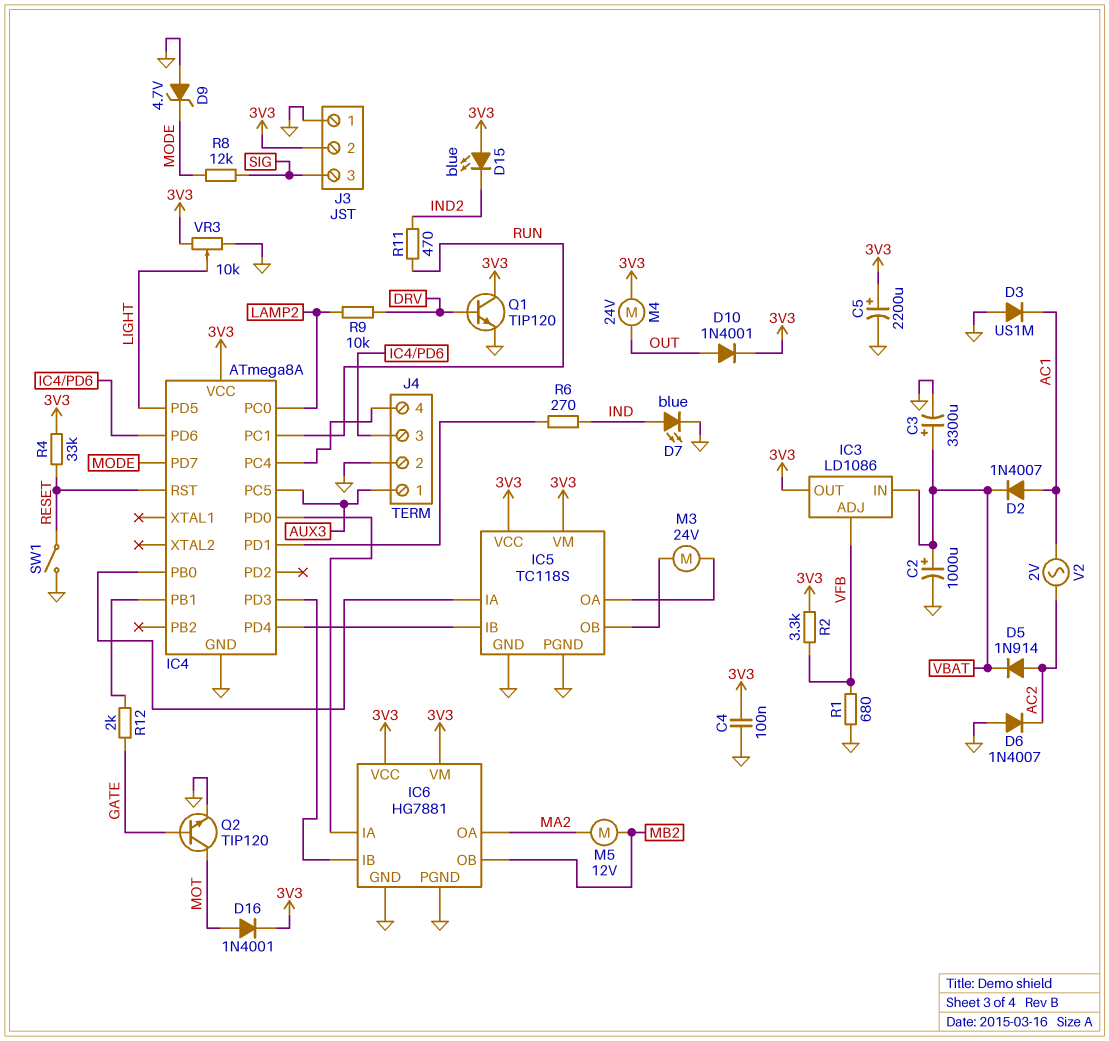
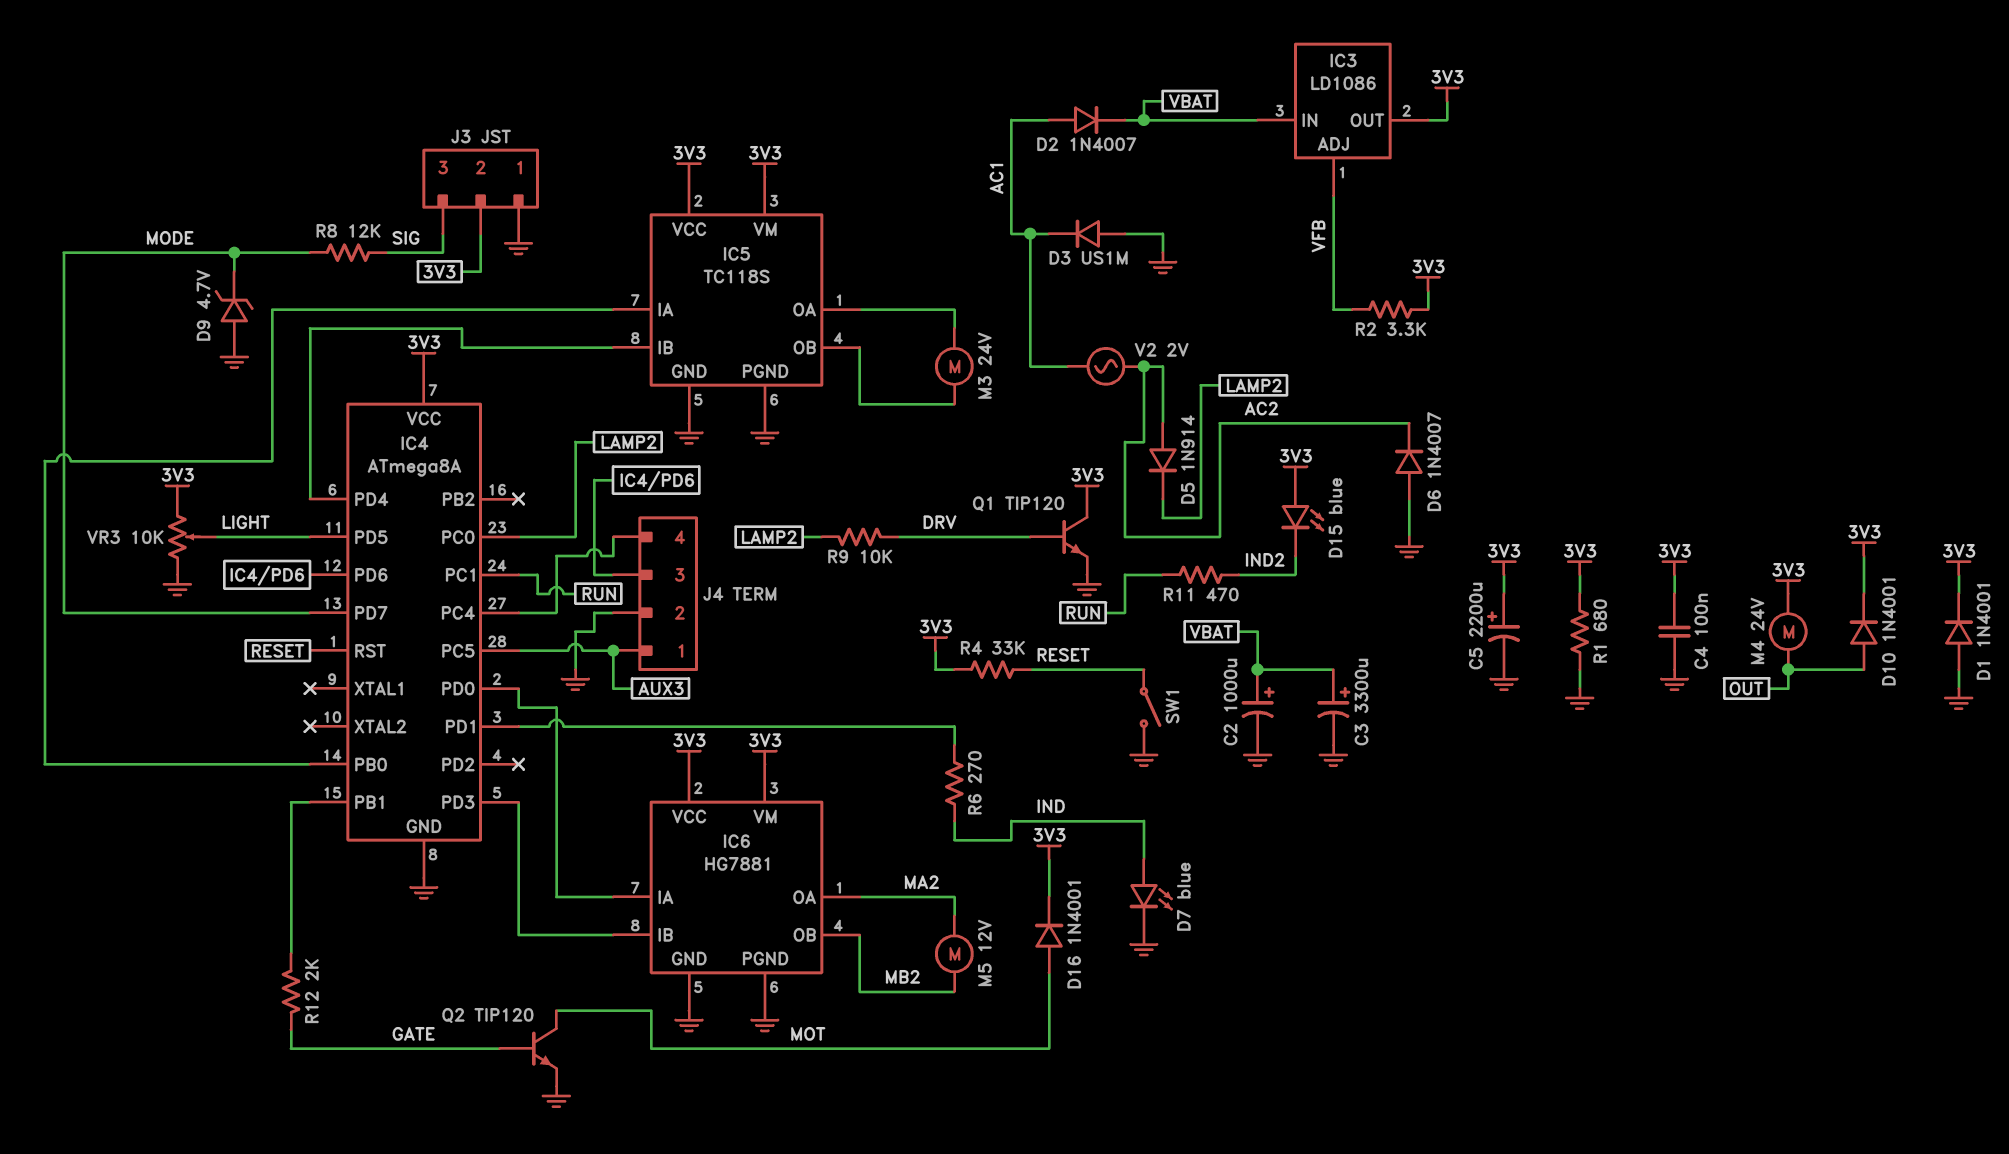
D1: none -> diode 1N4001 (A GND, K 3V3)
D5: diode 1N914 (A AC2, K VBAT) -> diode 1N914 (A AC2, K LAMP2)
R1: 680 (GND, VFB) -> 680 (3V3, GND)

